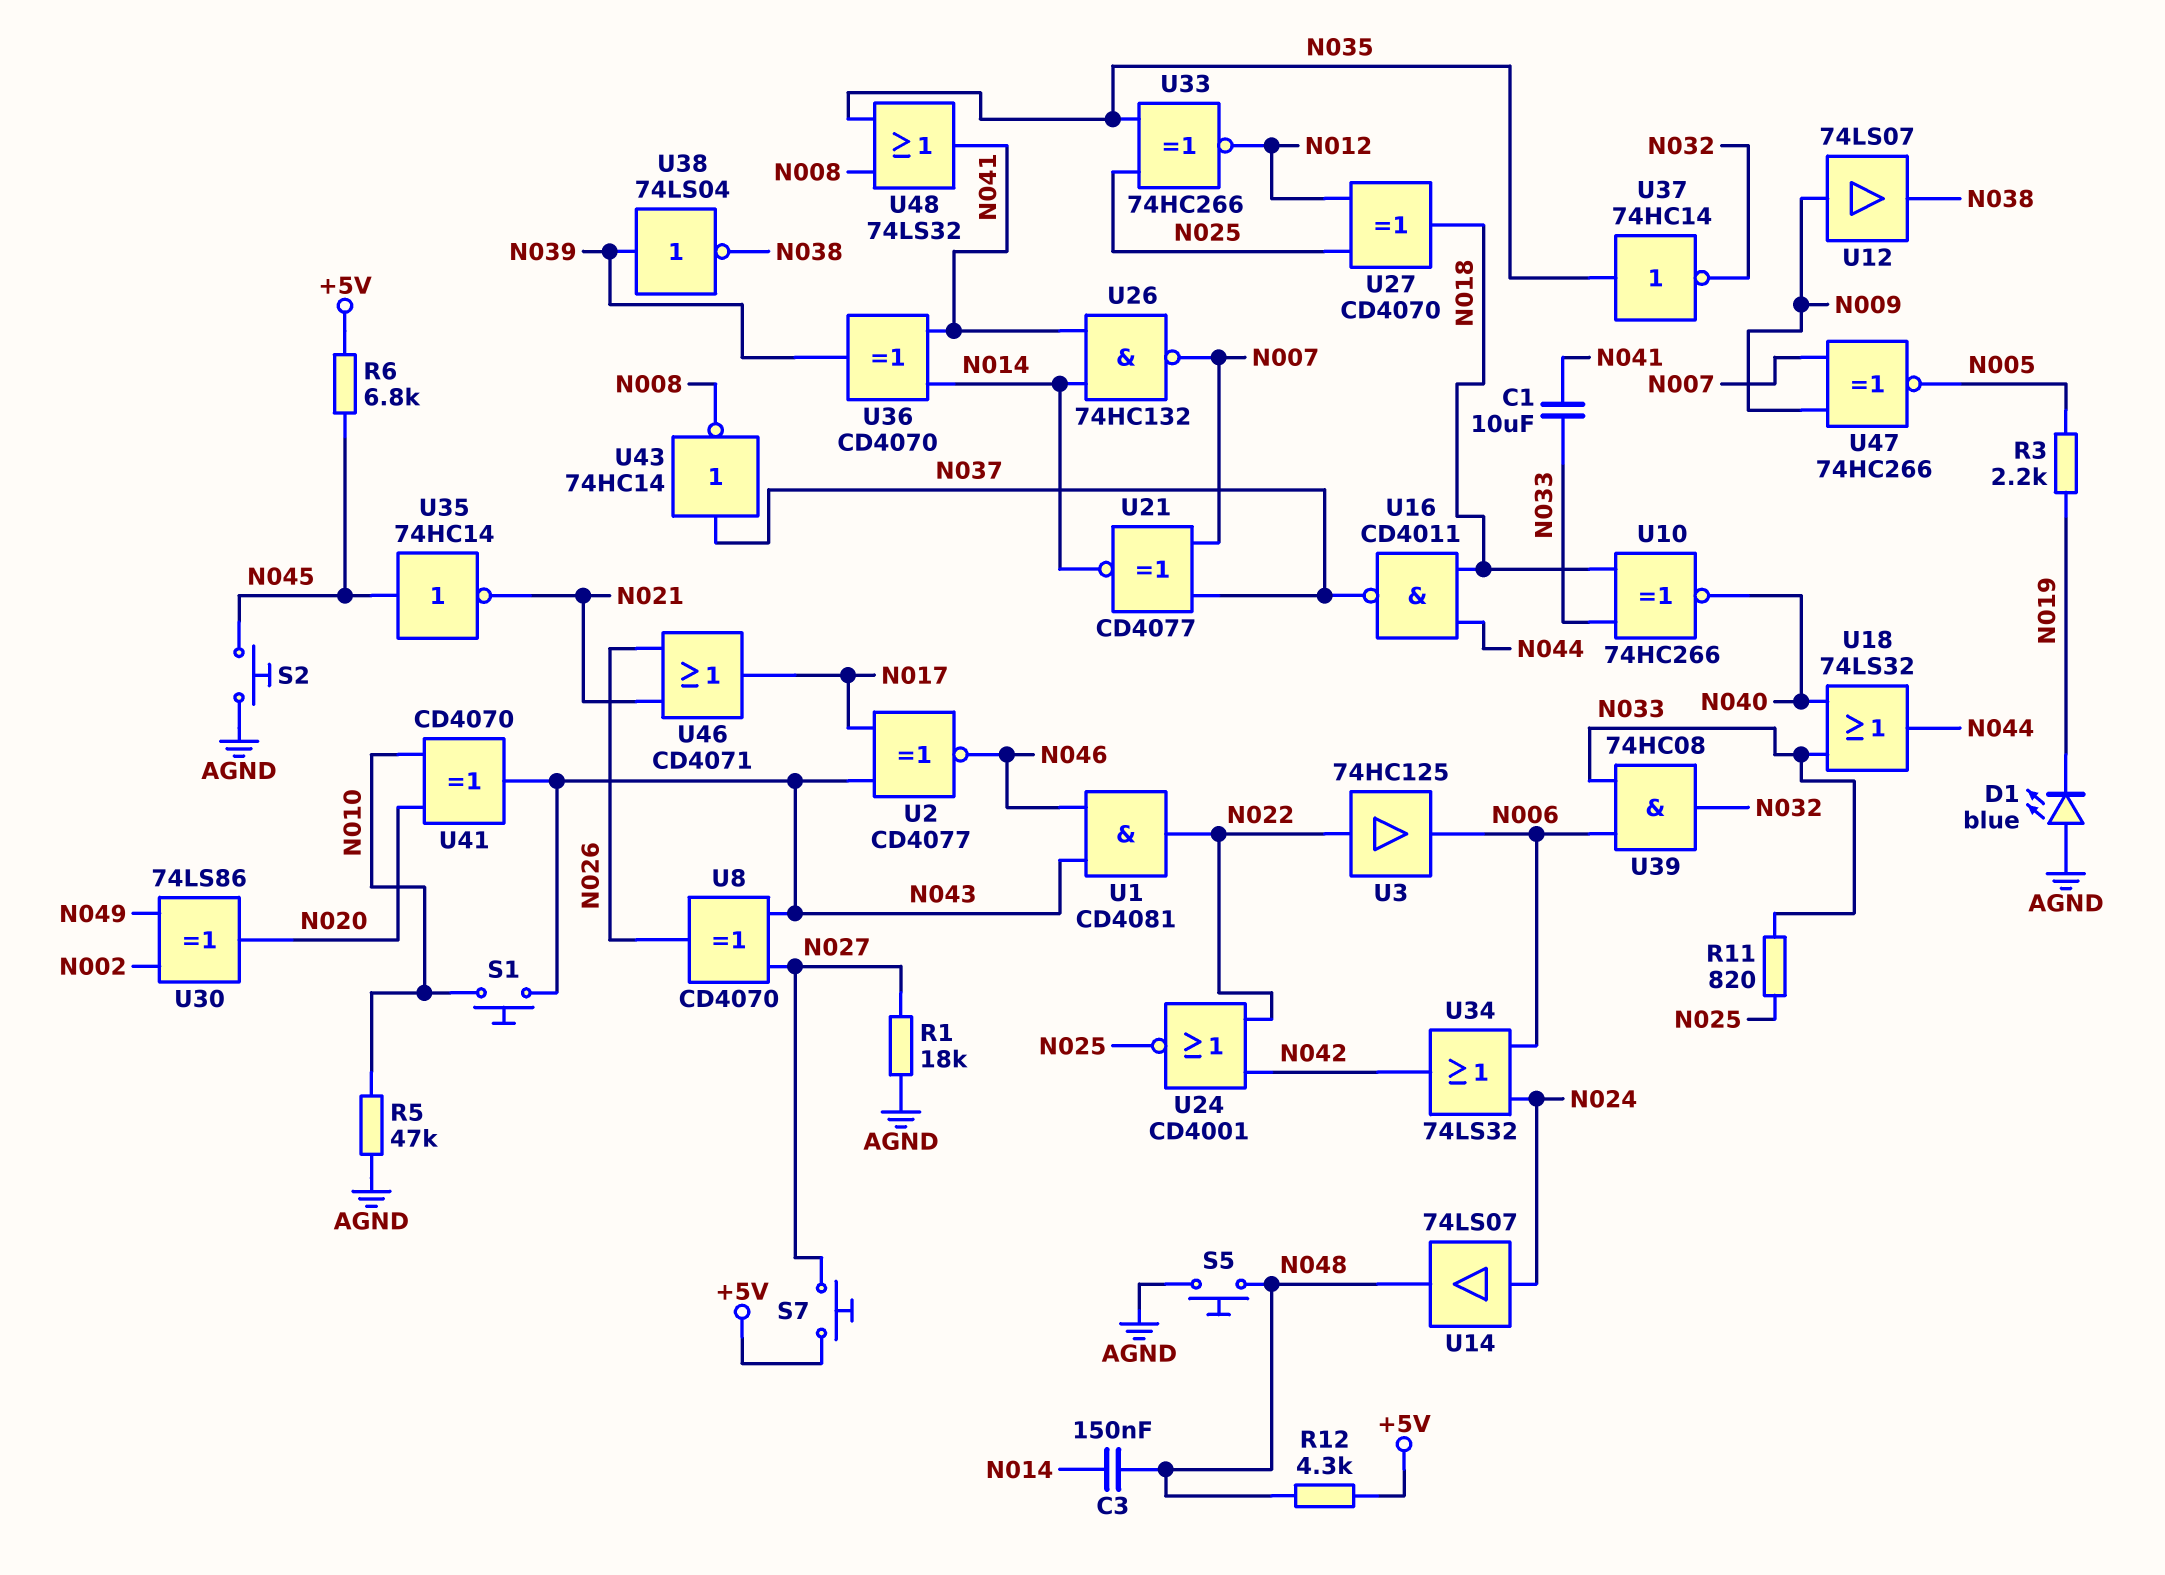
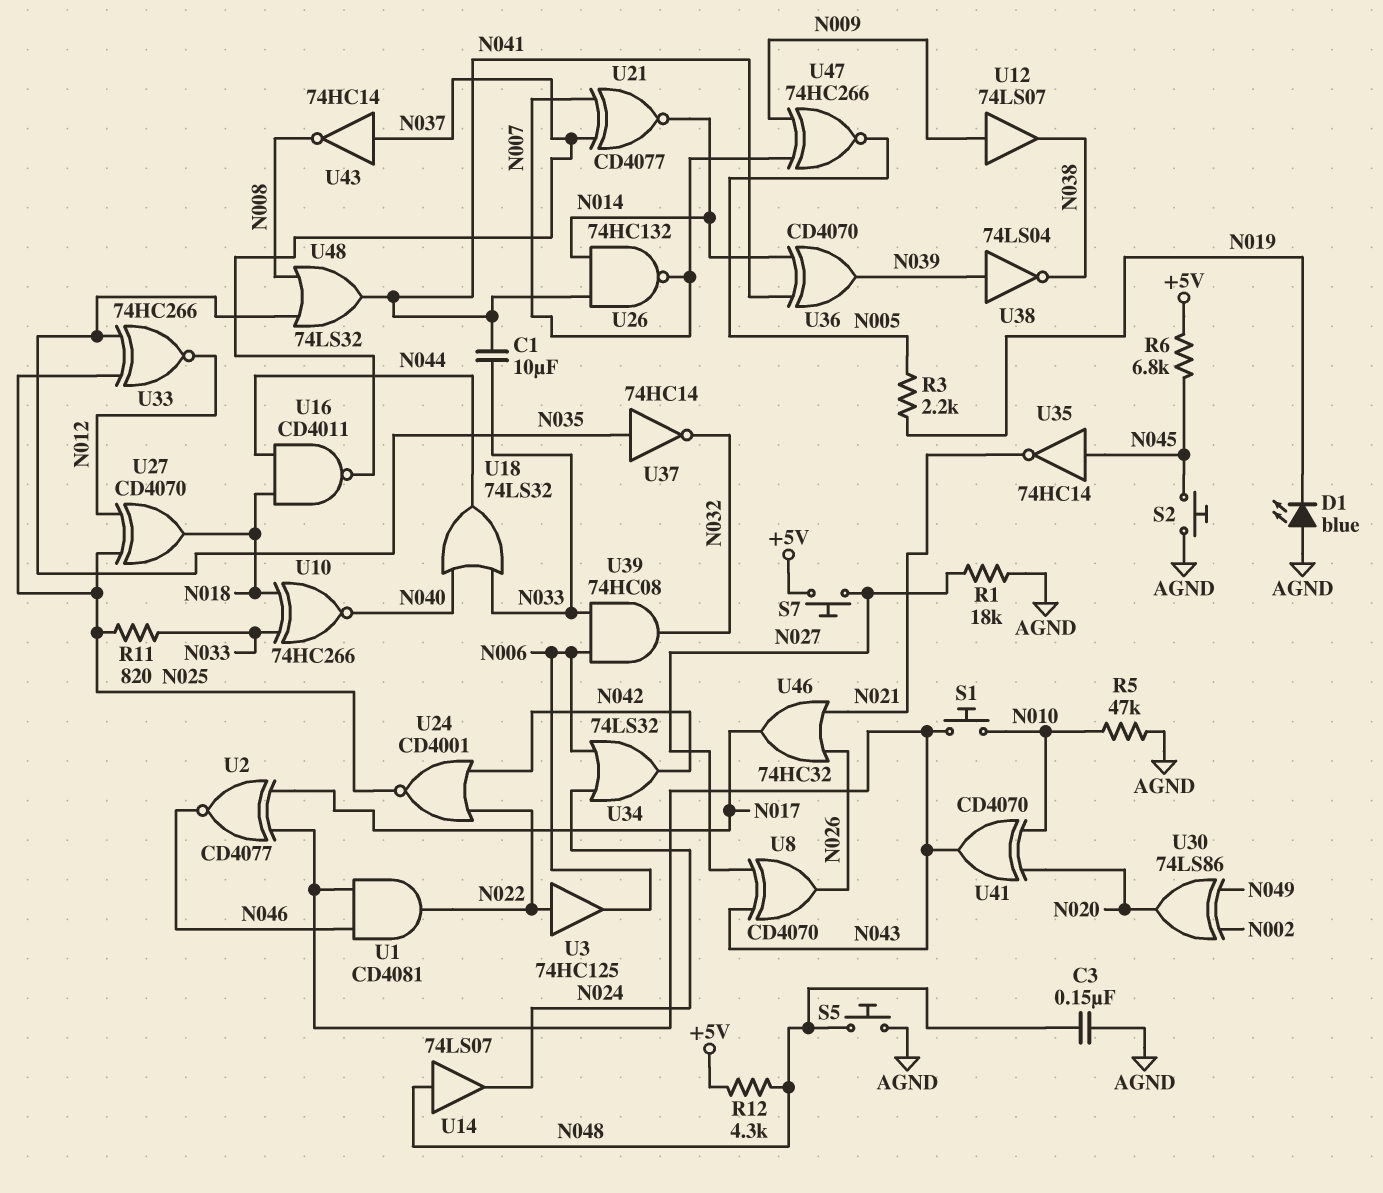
C3: 150nF (N014, N048) -> 150nF (AGND, N048)
U14: buffer 74LS07 (in N024, out N048) -> buffer 74LS07 (in N048, out N024)
U46: OR CD4071 (in N021, in N026, out N017) -> OR 74HC32 (in N021, in N026, out N017)

